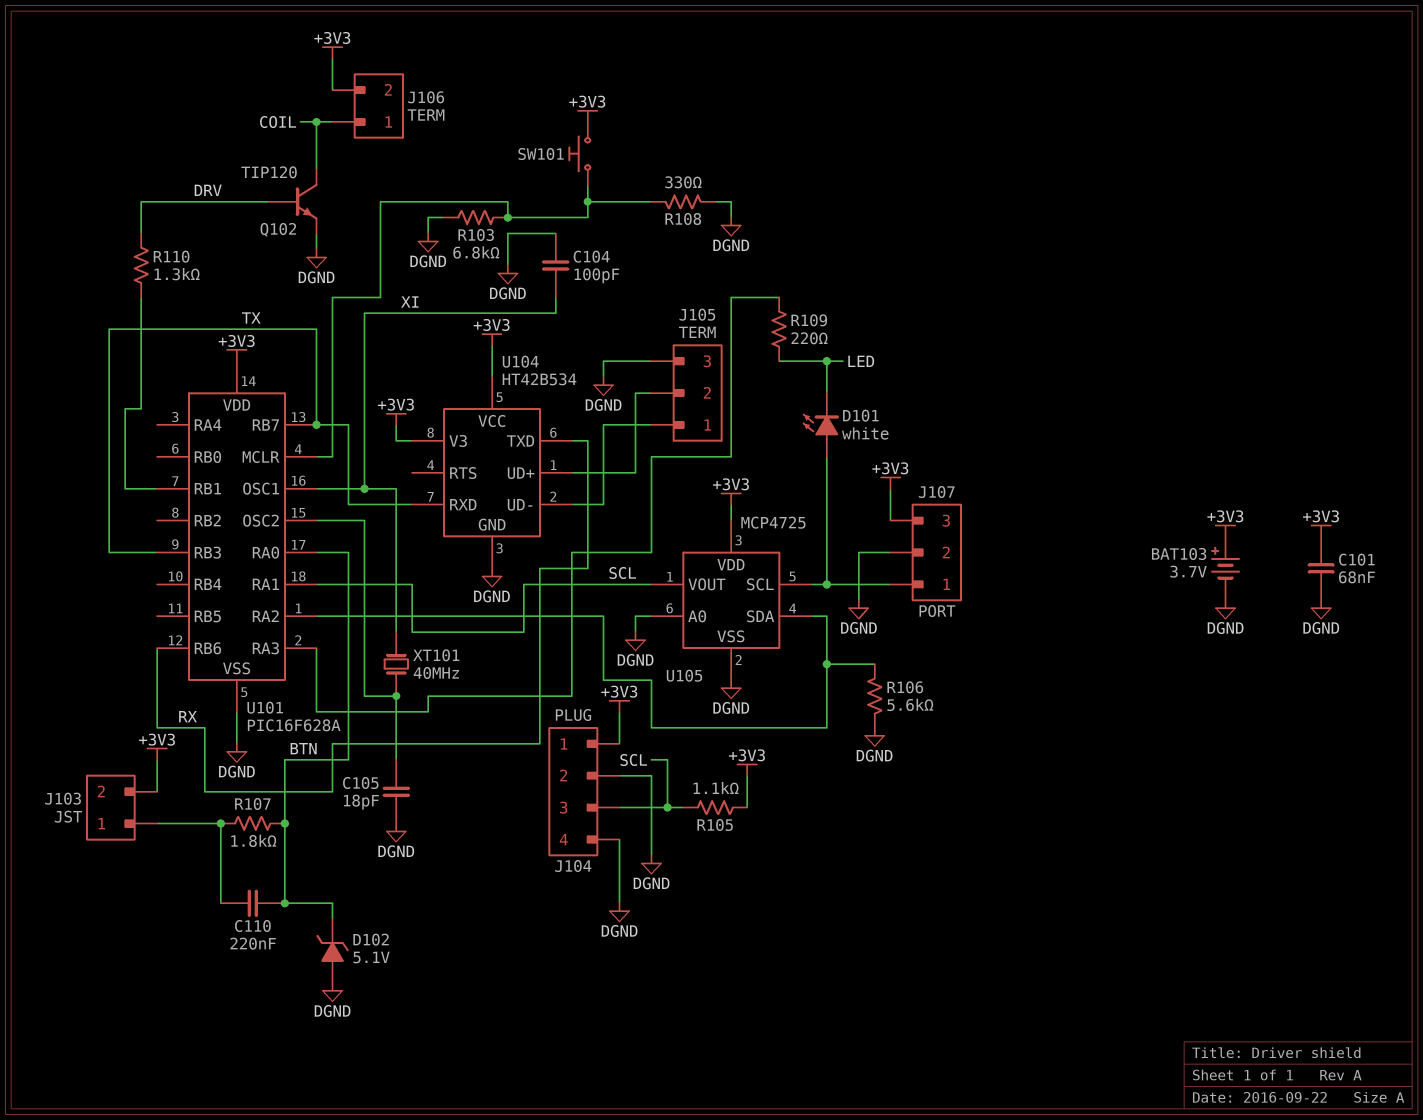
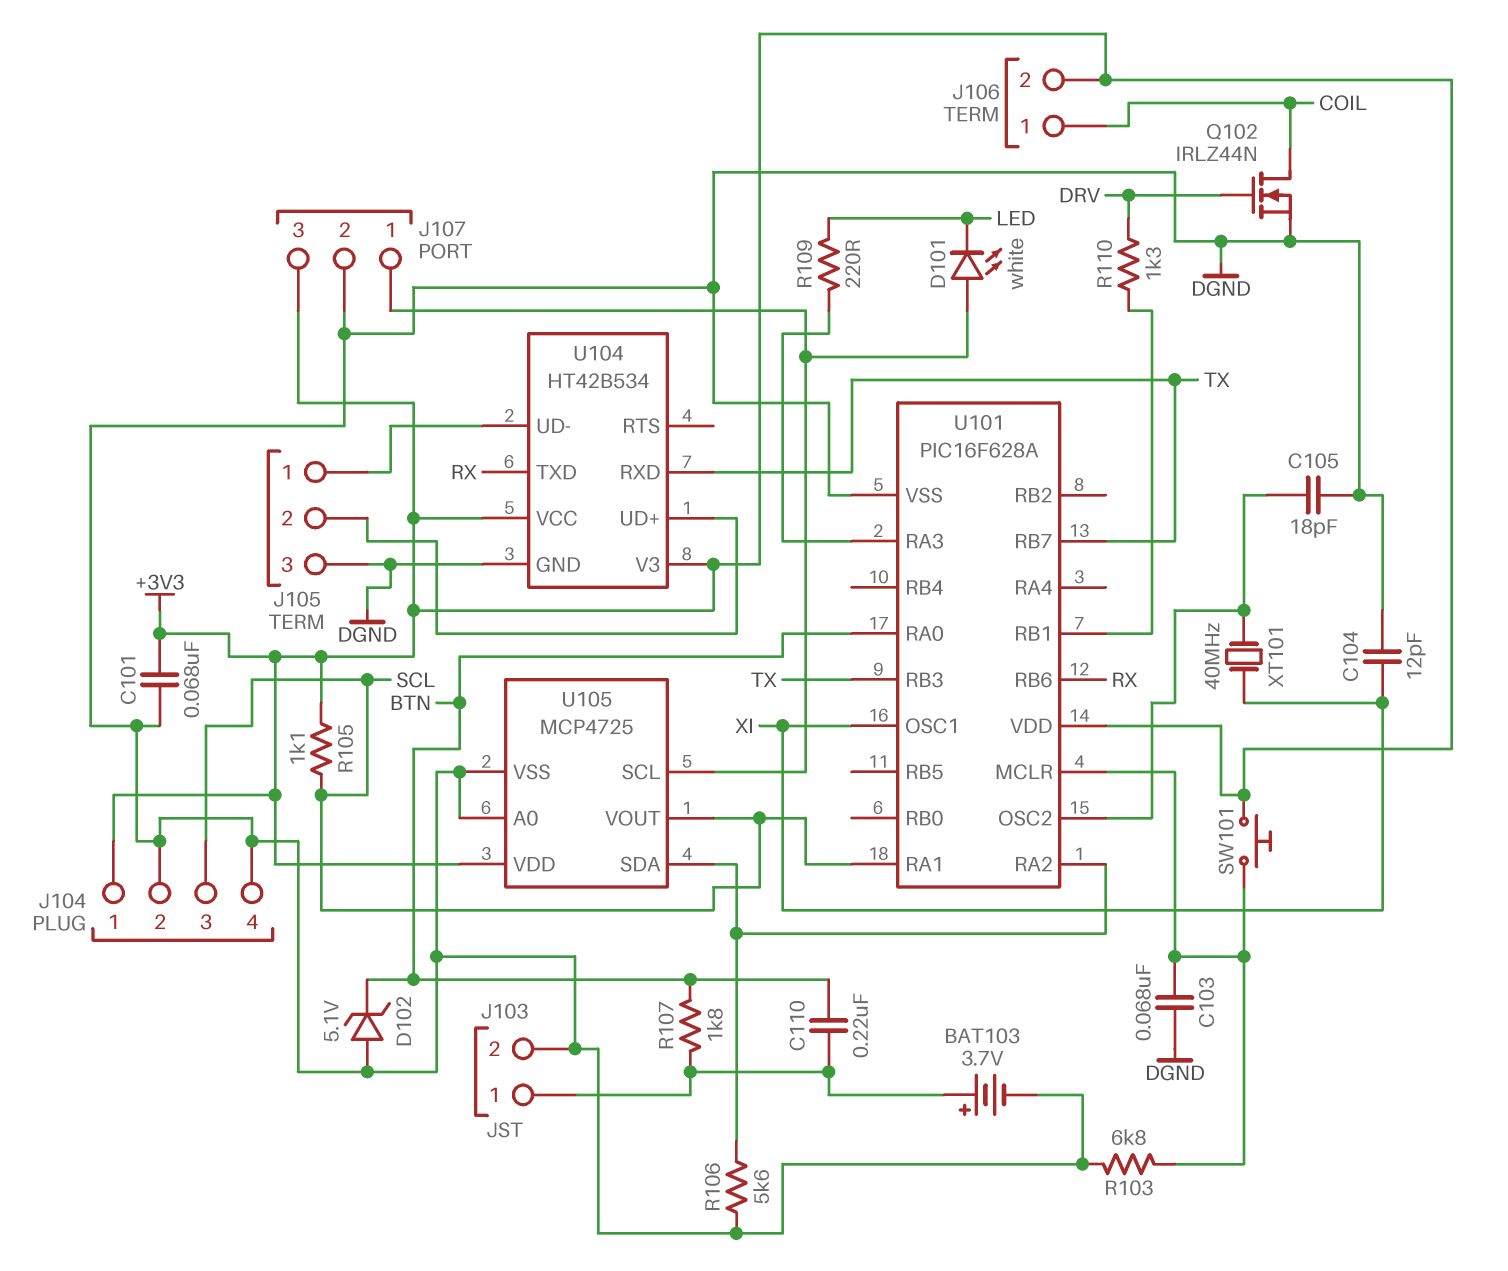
BAT103: 3.7V (plus +3V3, minus DGND) -> 3.7V (plus J103/1, minus DGND)
C103: none -> 68nF (DGND, U101/MCLR)
C104: 100pF (DGND, XI) -> 12pF (DGND, XI)
J103 pin 2: +3V3 -> DGND
Q102: NPN TIP120 (B DRV, C COIL, E DGND) -> NMOS IRLZ44N (G DRV, D COIL, S DGND)
R108: 330 (DGND, U101/MCLR) -> none

